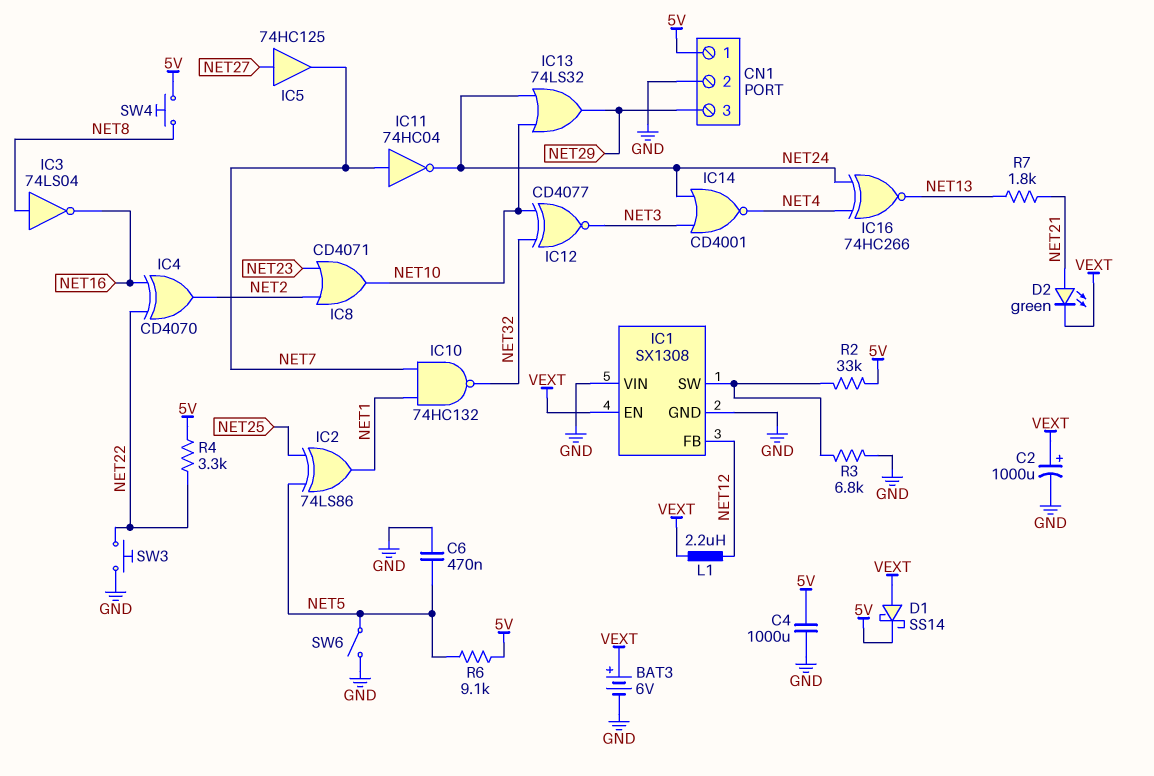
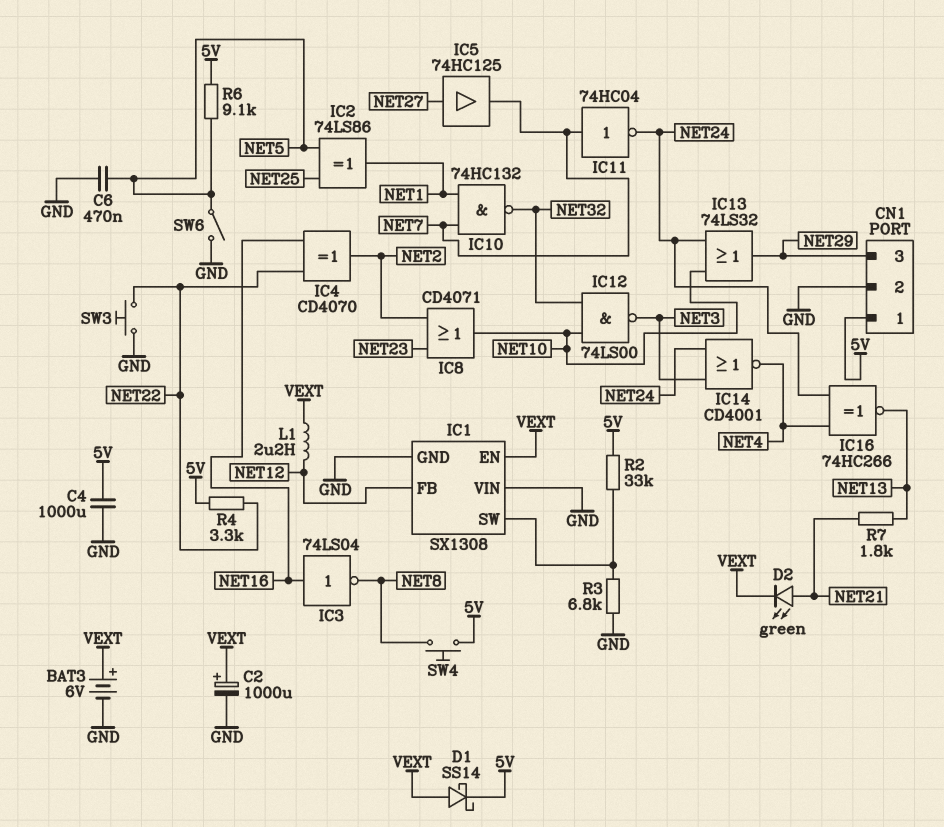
IC3: NOT 74LS04 (in NET8, out NET16) -> NOT 74LS04 (in NET16, out NET8)
IC12: XNOR CD4077 (in NET10, in NET32, out NET3) -> NAND 74LS00 (in NET10, in NET32, out NET3)

